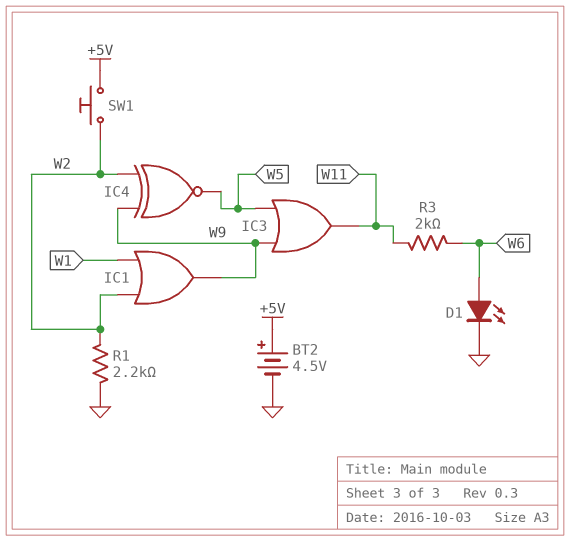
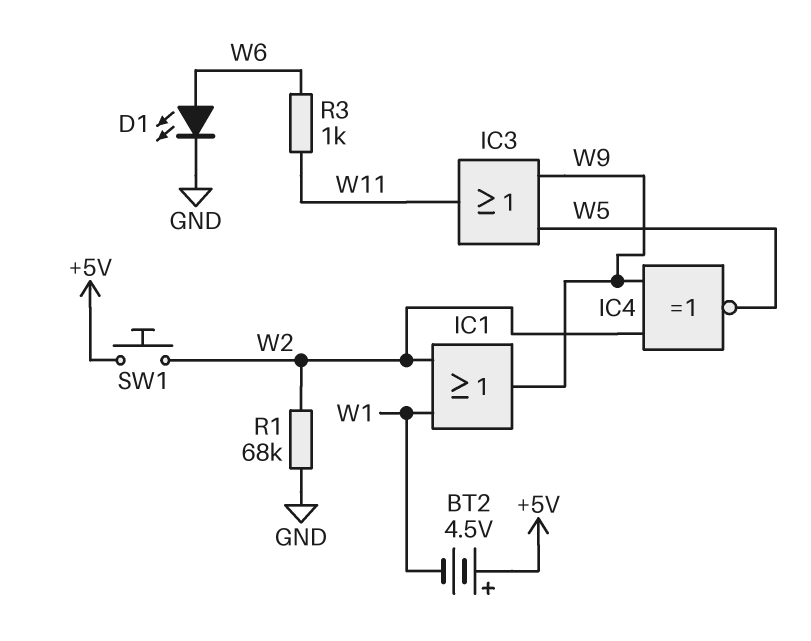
BT2: 4.5V (plus +5V, minus GND) -> 4.5V (plus +5V, minus W1)
R1: 2.2k (GND, W2) -> 68k (GND, W2)
R3: 2k (W6, W11) -> 1k (W6, W11)

